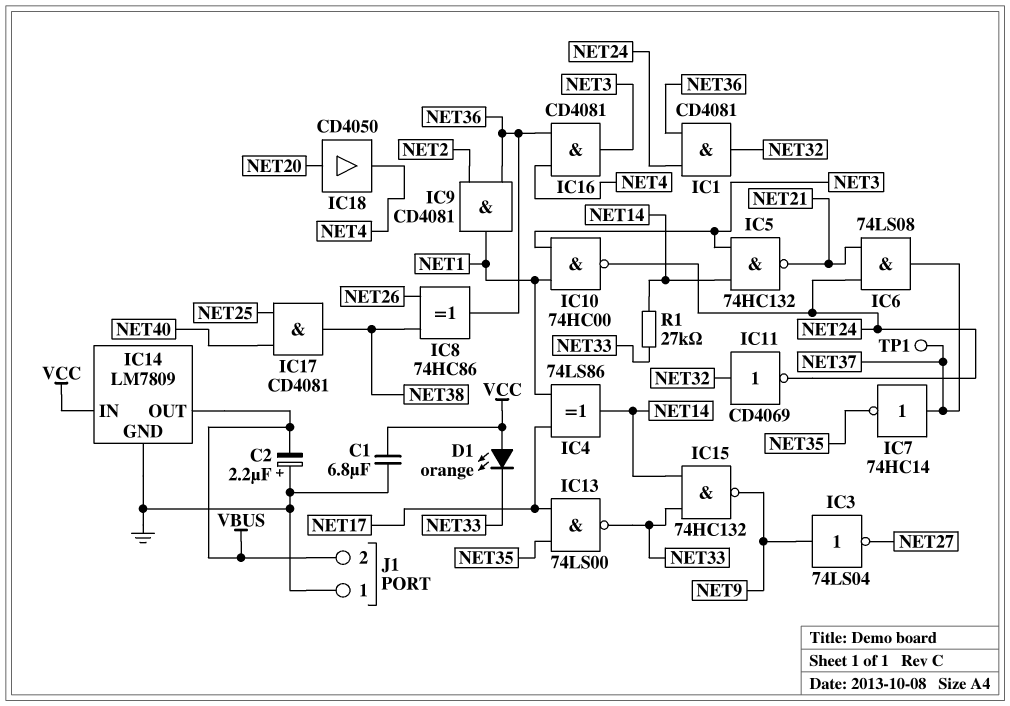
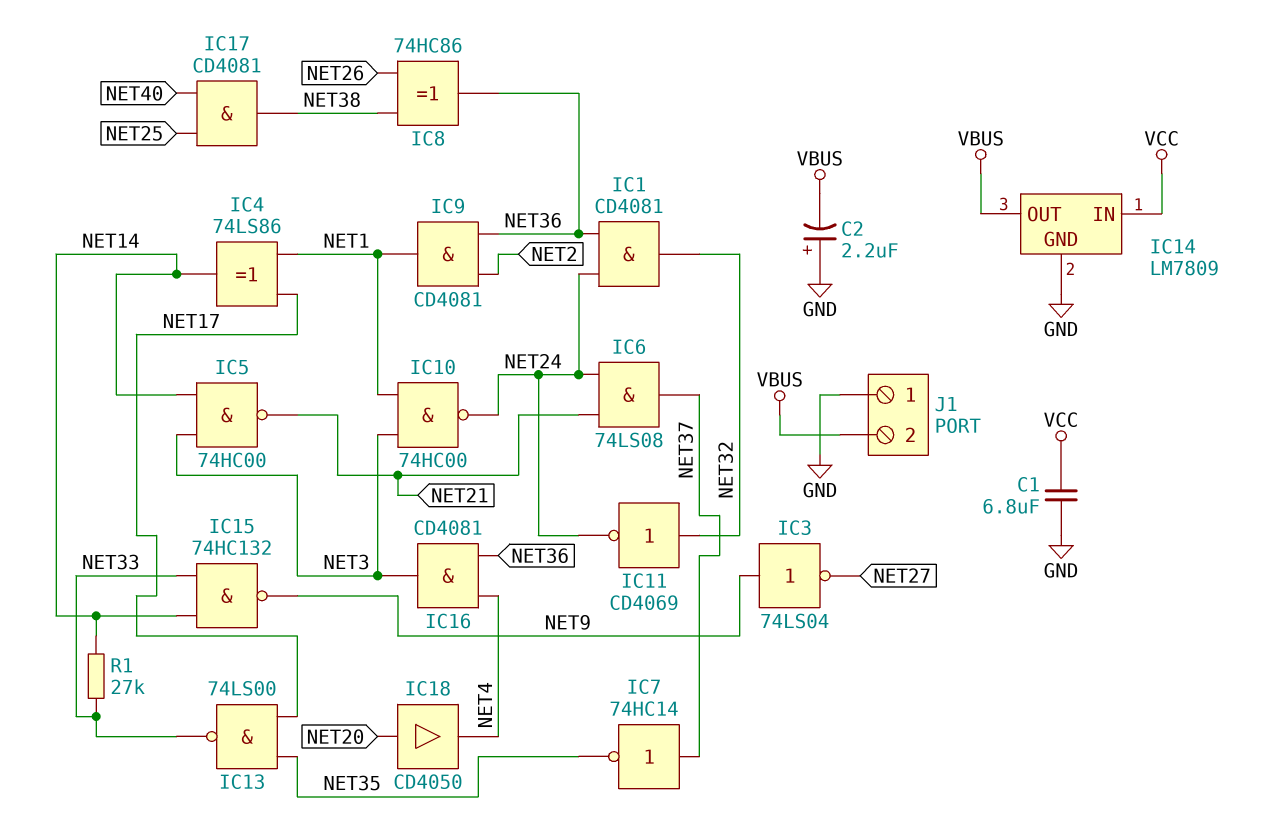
D1: LED orange (A VCC, K NET33) -> none
IC5: NAND 74HC132 (in NET3, in NET14, out NET21) -> NAND 74HC00 (in NET3, in NET14, out NET21)
TP1: test point (NET37) -> none

